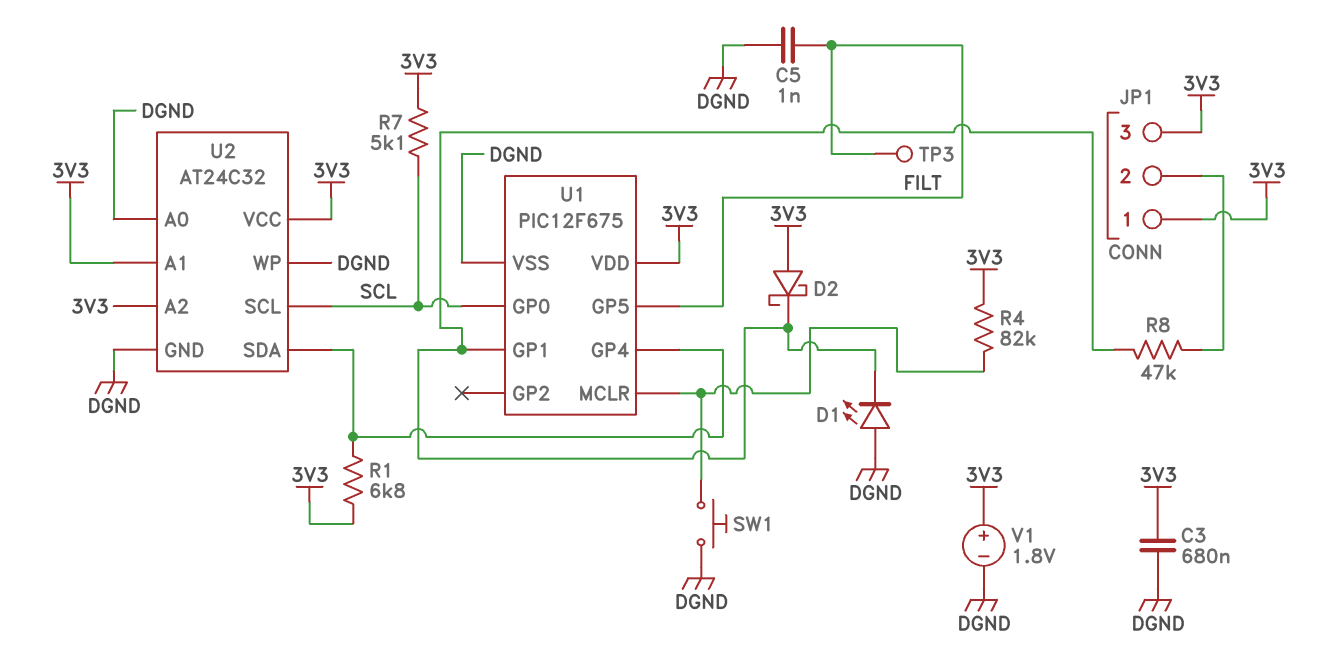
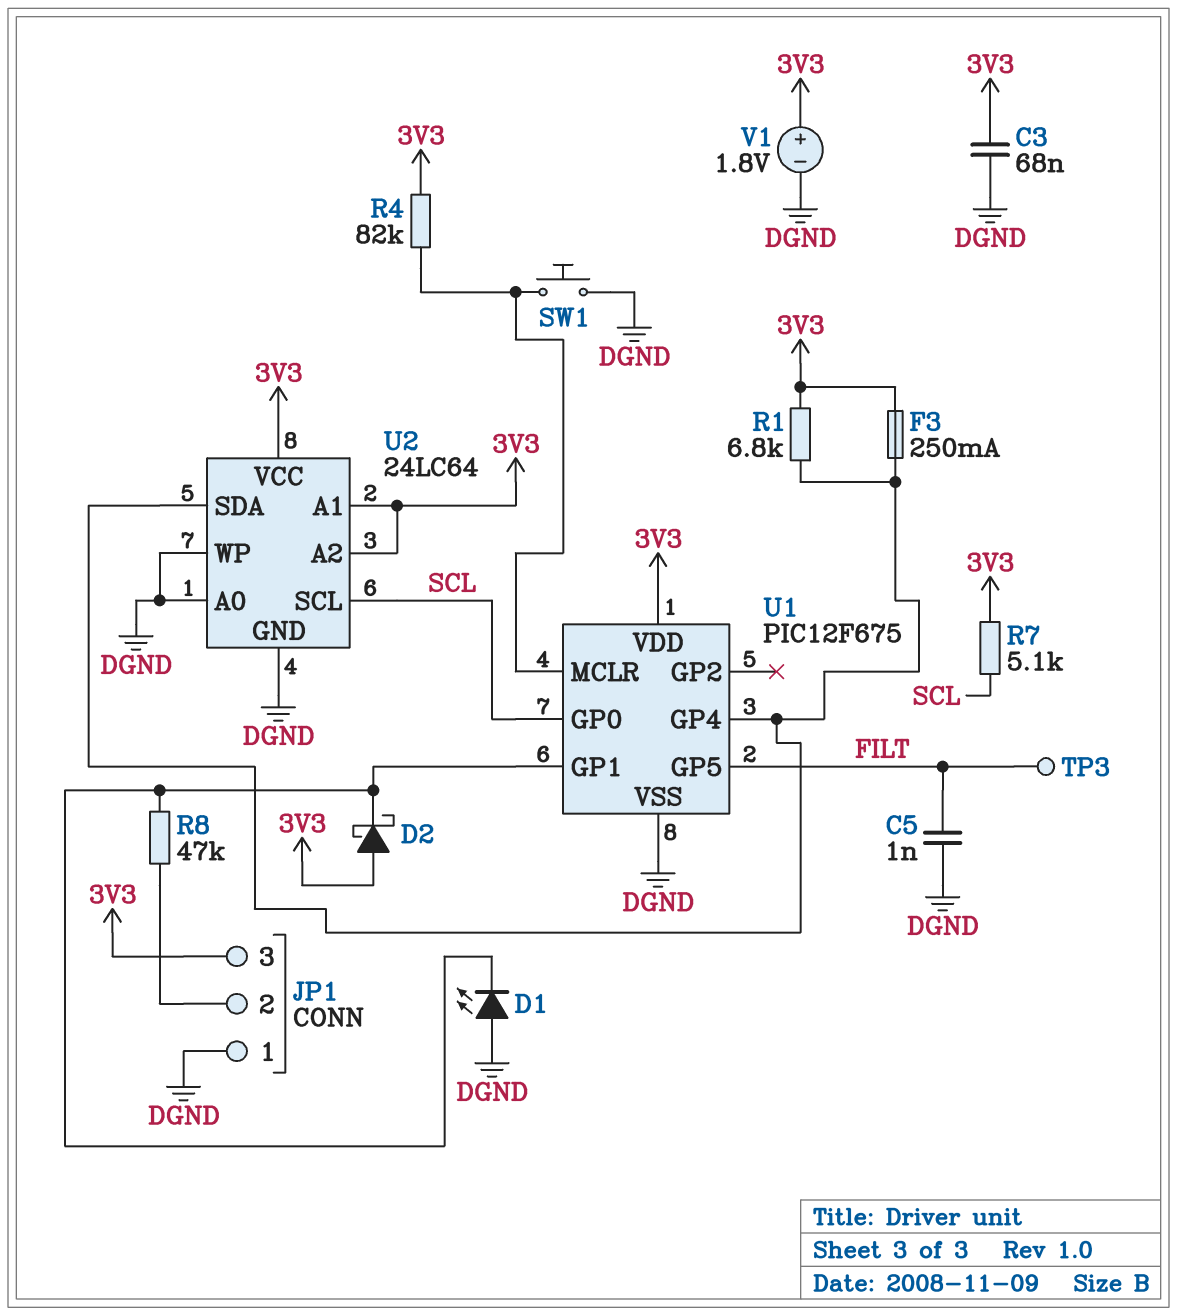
C3: 680nF (3V3, DGND) -> 68nF (3V3, DGND)
F3: none -> 250mA (3V3, U1/GP4)
JP1 pin 1: 3V3 -> DGND
U2: AT24C32 -> 24LC64

